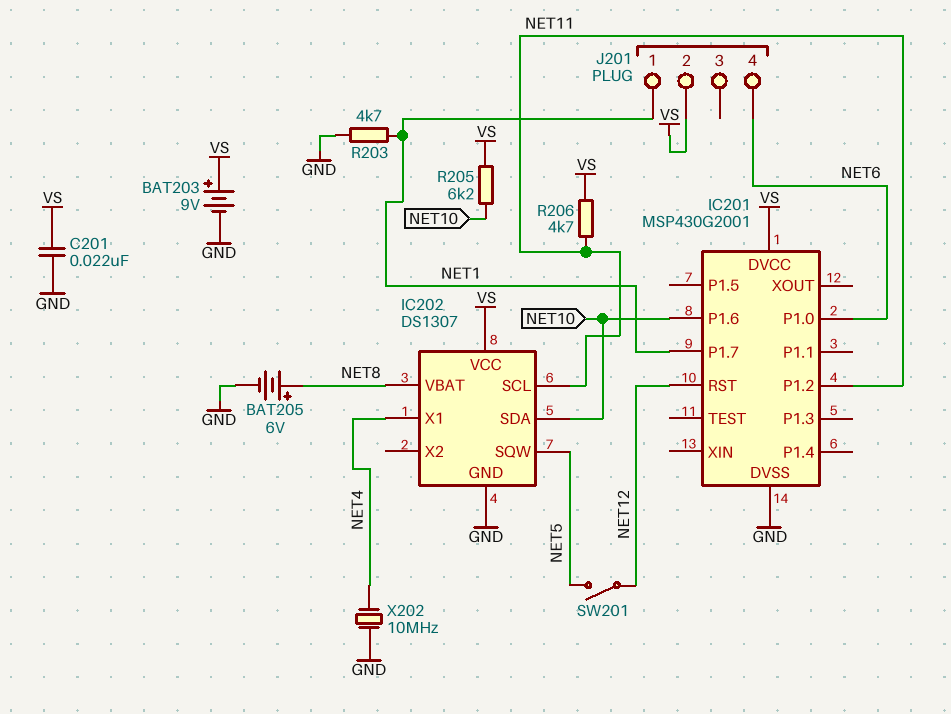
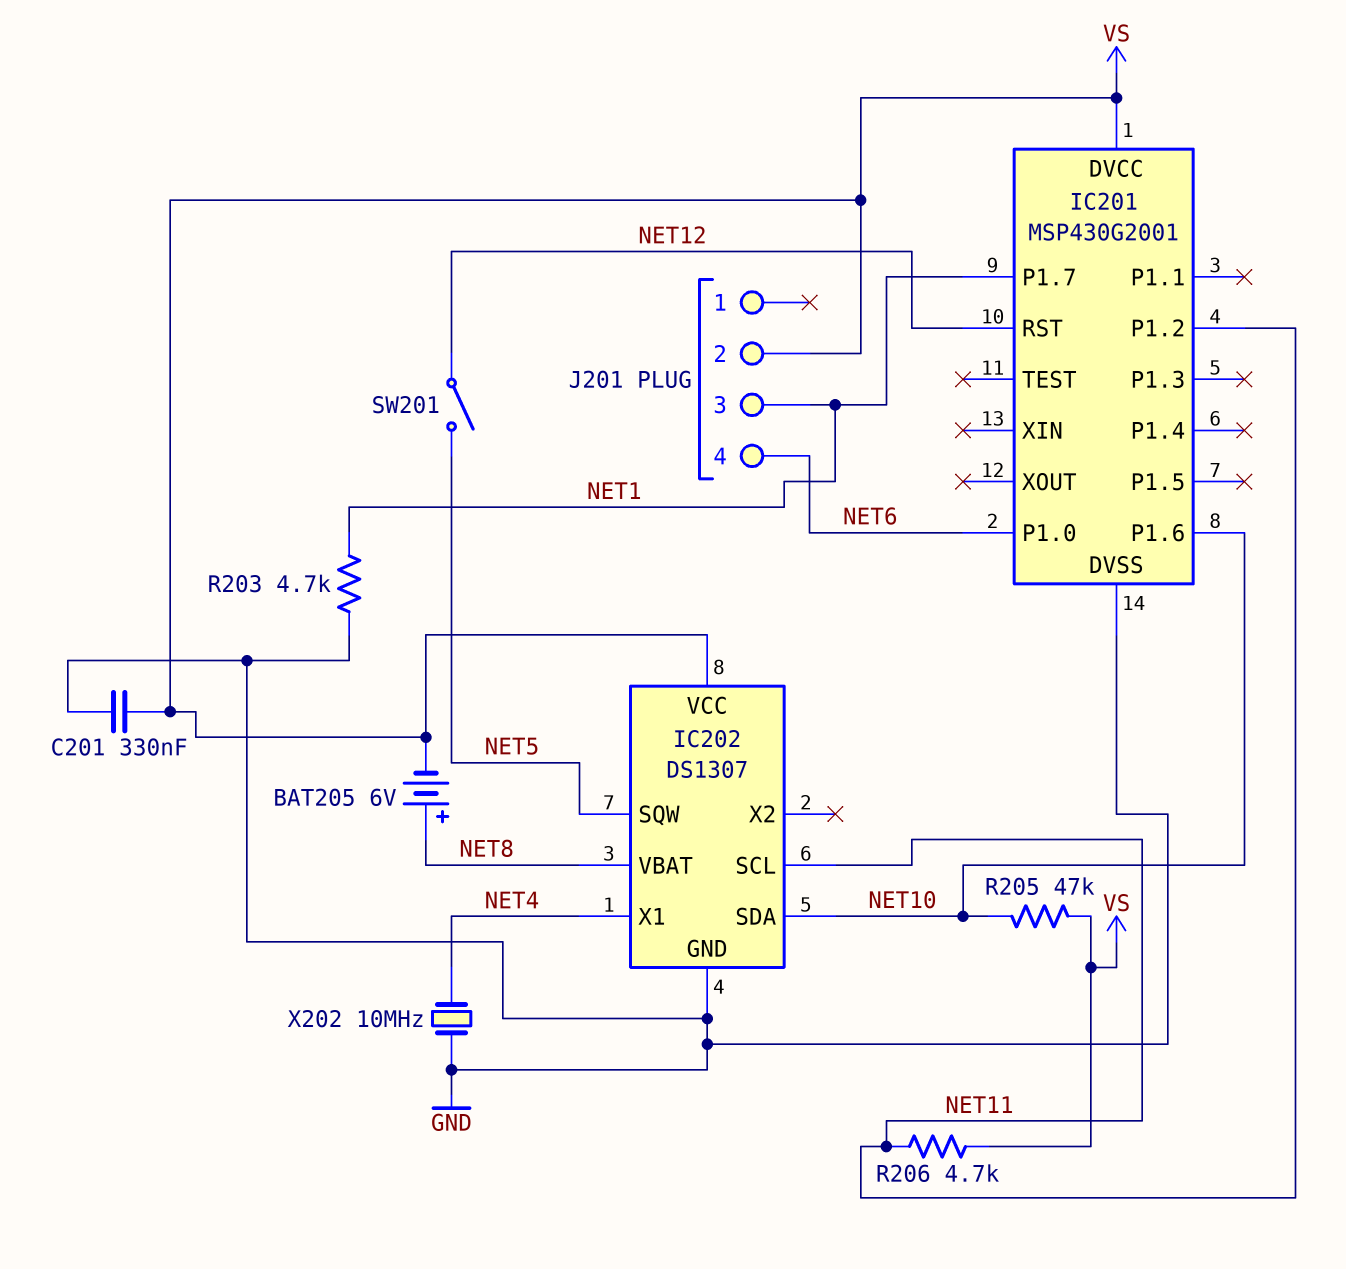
BAT203: 9V (plus VS, minus GND) -> none
BAT205: 6V (plus NET8, minus GND) -> 6V (plus NET8, minus VS)
C201: 22nF (GND, VS) -> 330nF (GND, VS)
J201 pin 1: NET1 -> none
J201 pin 3: none -> NET1
R205: 6.2k (NET10, VS) -> 47k (NET10, VS)

